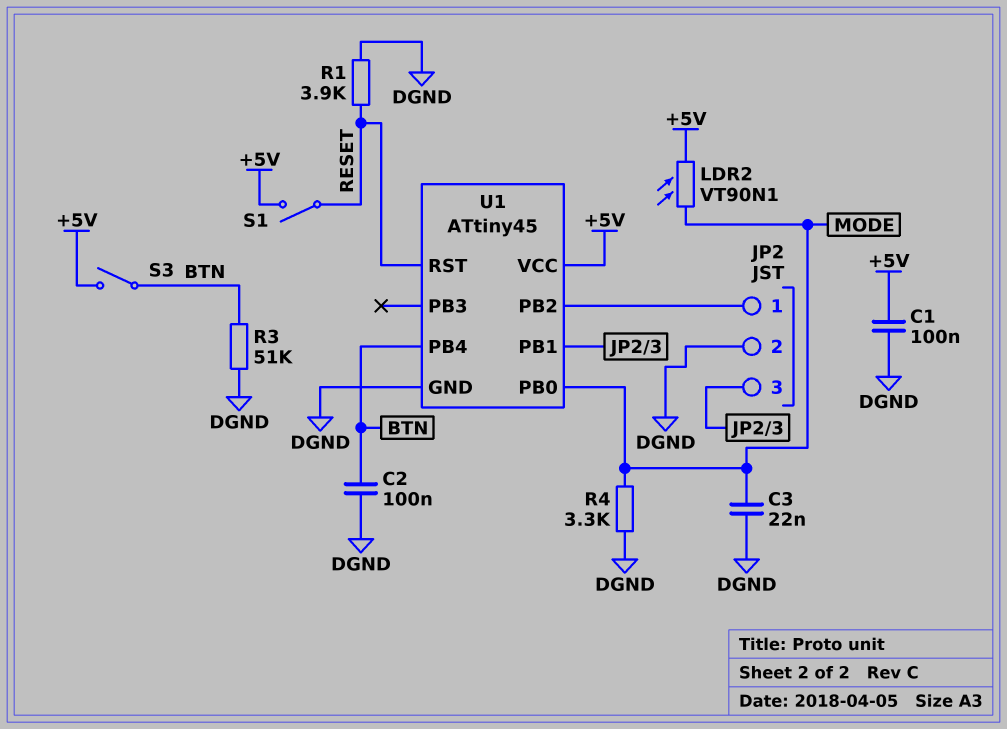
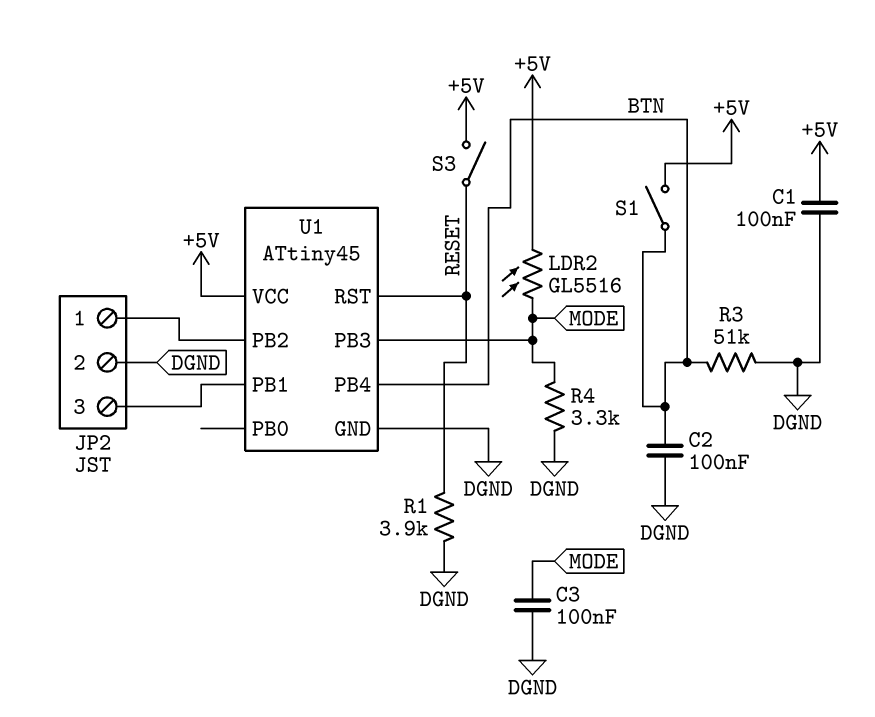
C3: 22nF (DGND, MODE) -> 100nF (DGND, MODE)
LDR2: VT90N1 (+5V, MODE) -> GL5516 (+5V, MODE)
S1: switch (+5V, RESET) -> switch (+5V, BTN)
S3: switch (+5V, BTN) -> switch (+5V, RESET)
U1 pin PB0: MODE -> none
U1 pin PB3: none -> MODE

